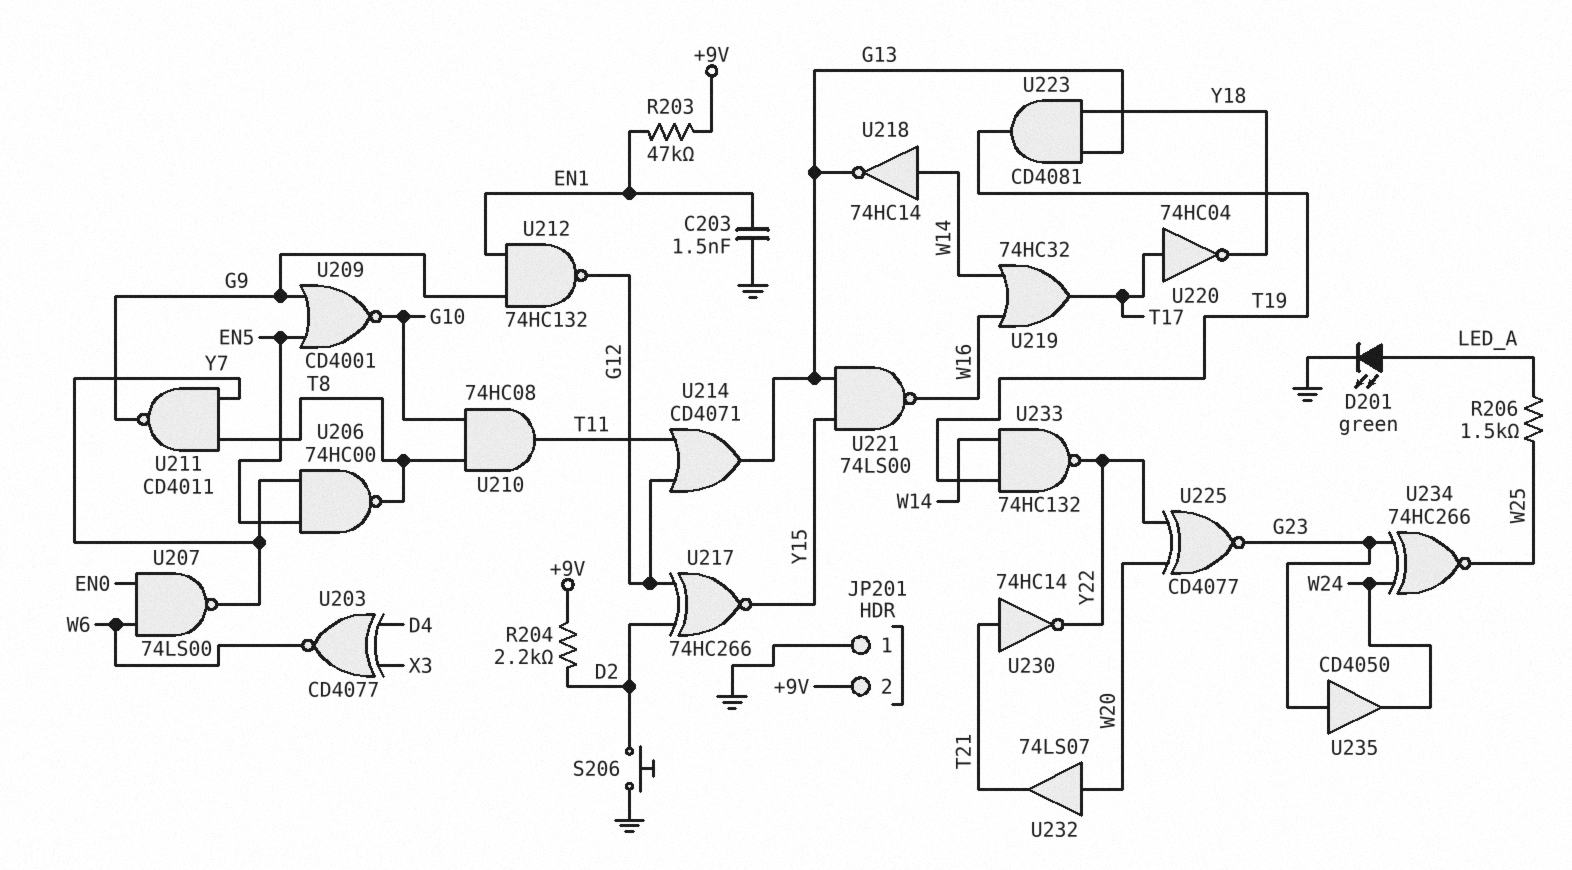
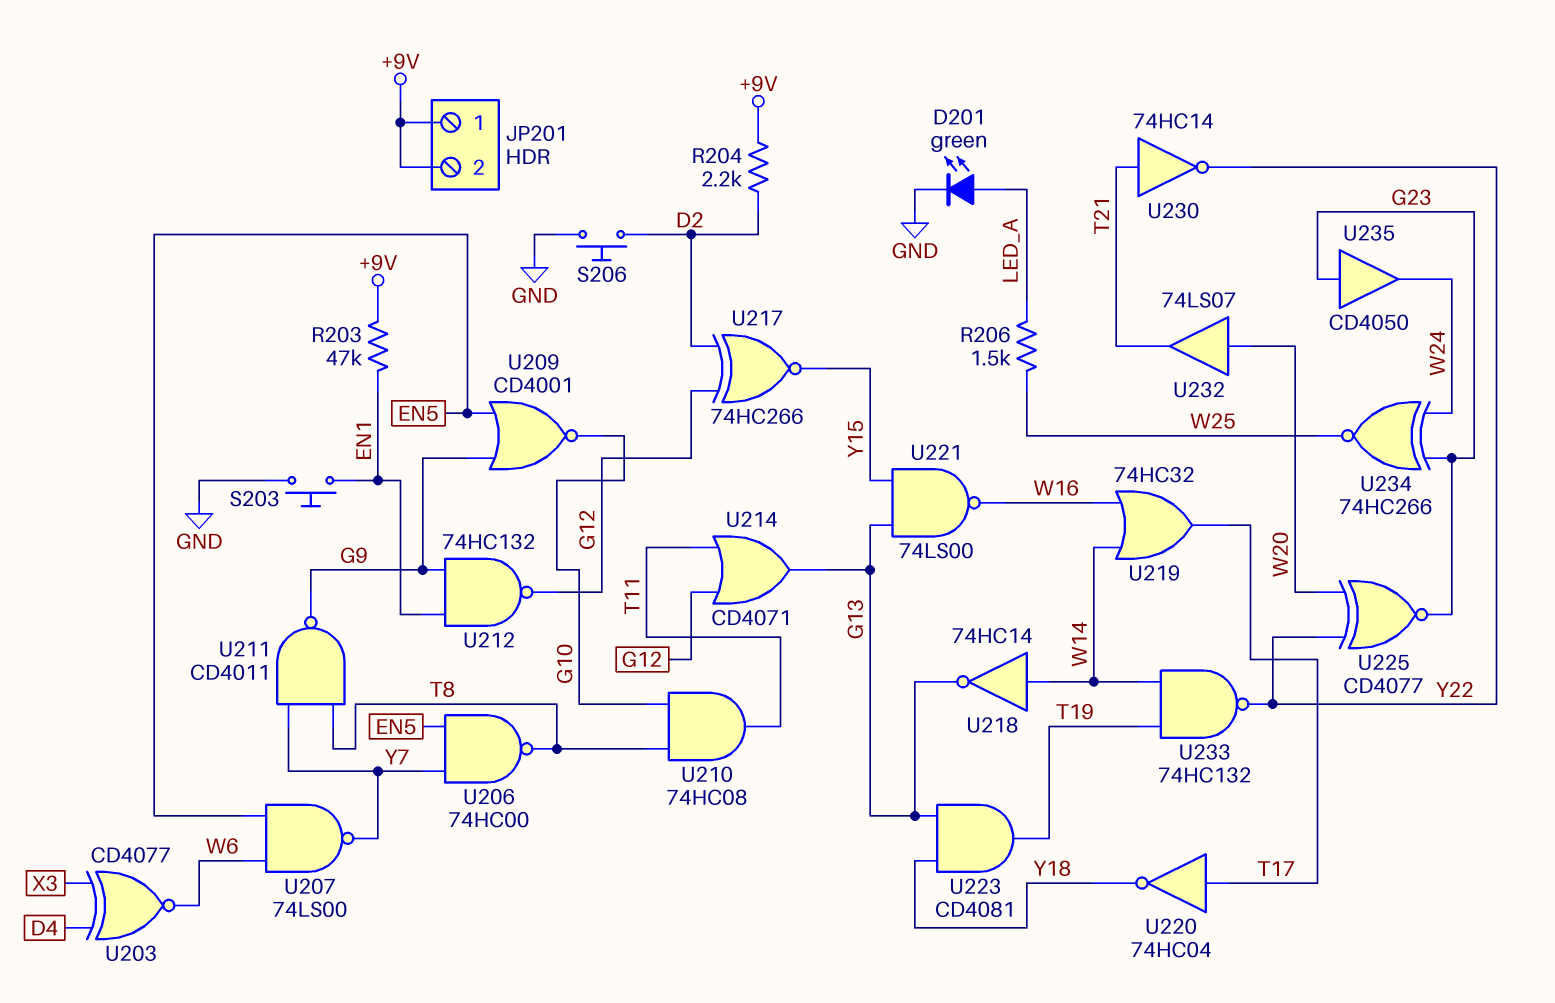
C203: 1.5nF (EN1, GND) -> none
JP201 pin 1: GND -> +9V
S203: none -> button (EN1, GND)
U207: NAND 74LS00 (in EN0, in W6, out Y7) -> NAND 74LS00 (in EN5, in W6, out Y7)

